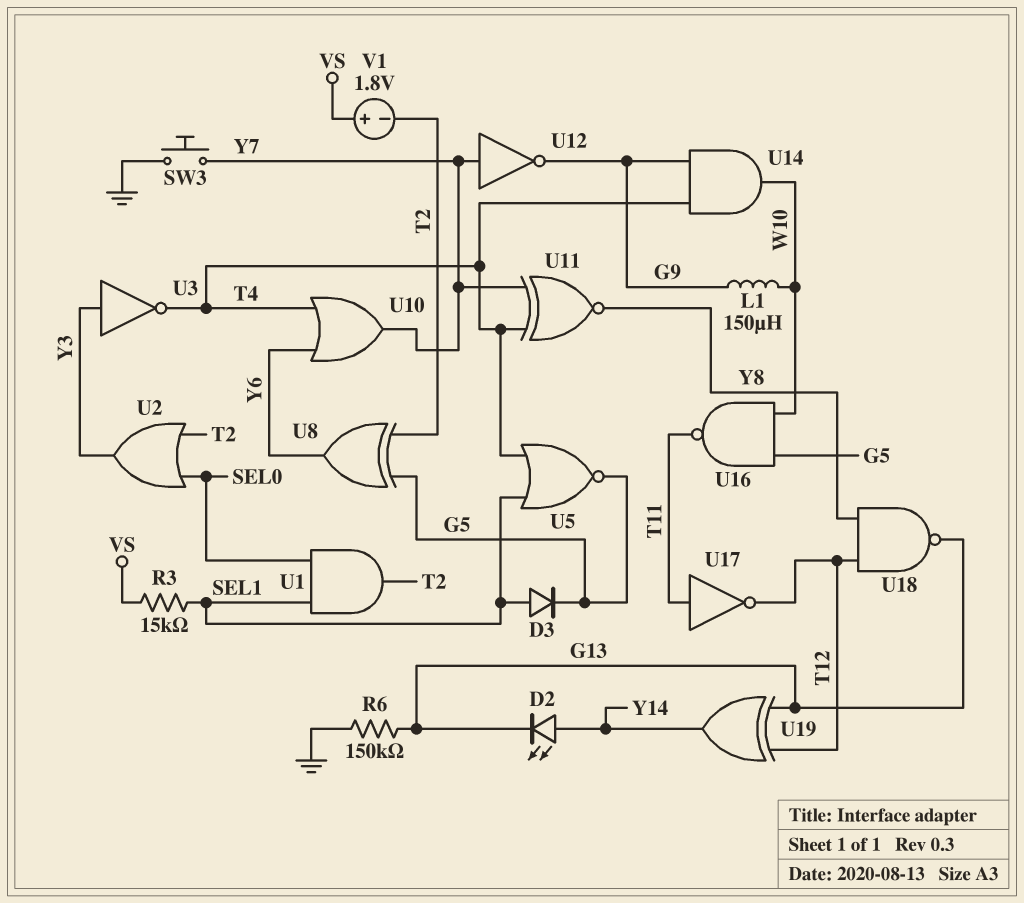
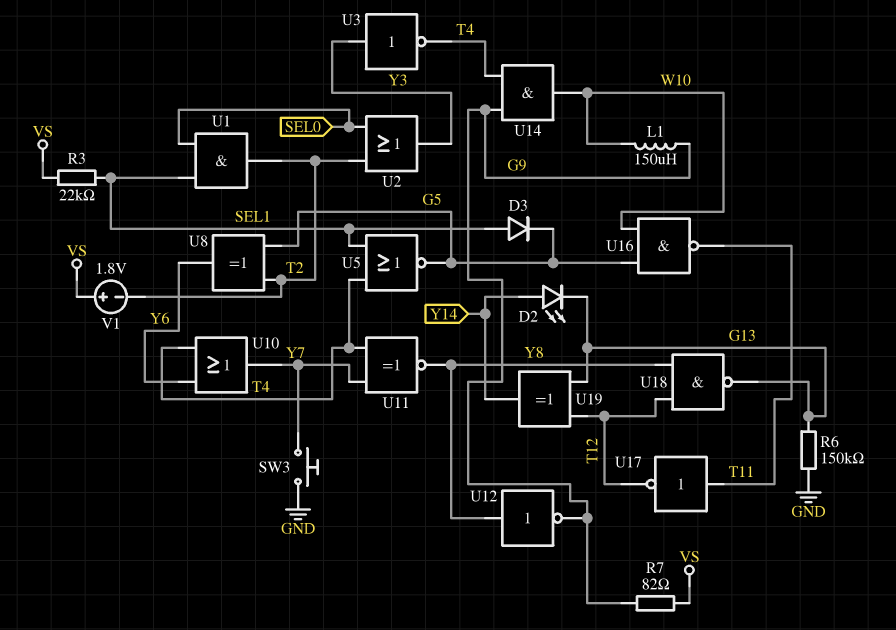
R3: 15k (SEL1, VS) -> 22k (SEL1, VS)
R7: none -> 82 (G9, VS)
U12: NOT (in Y7, out G9) -> NOT (in Y8, out G9)

